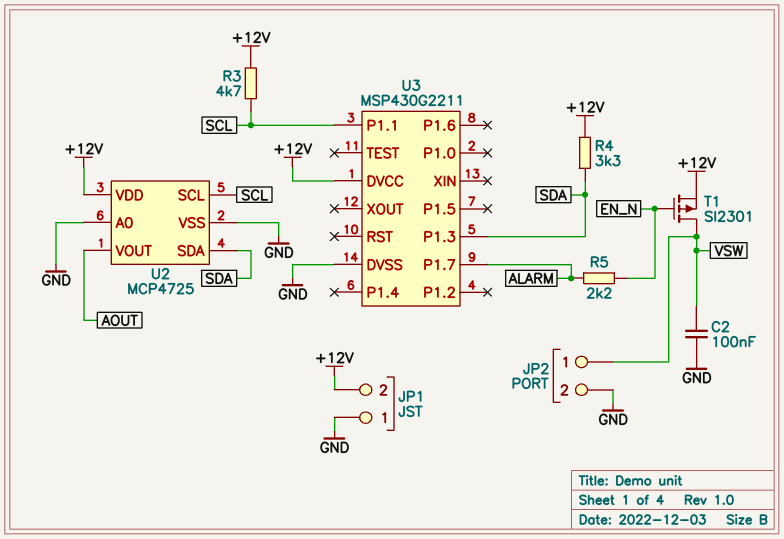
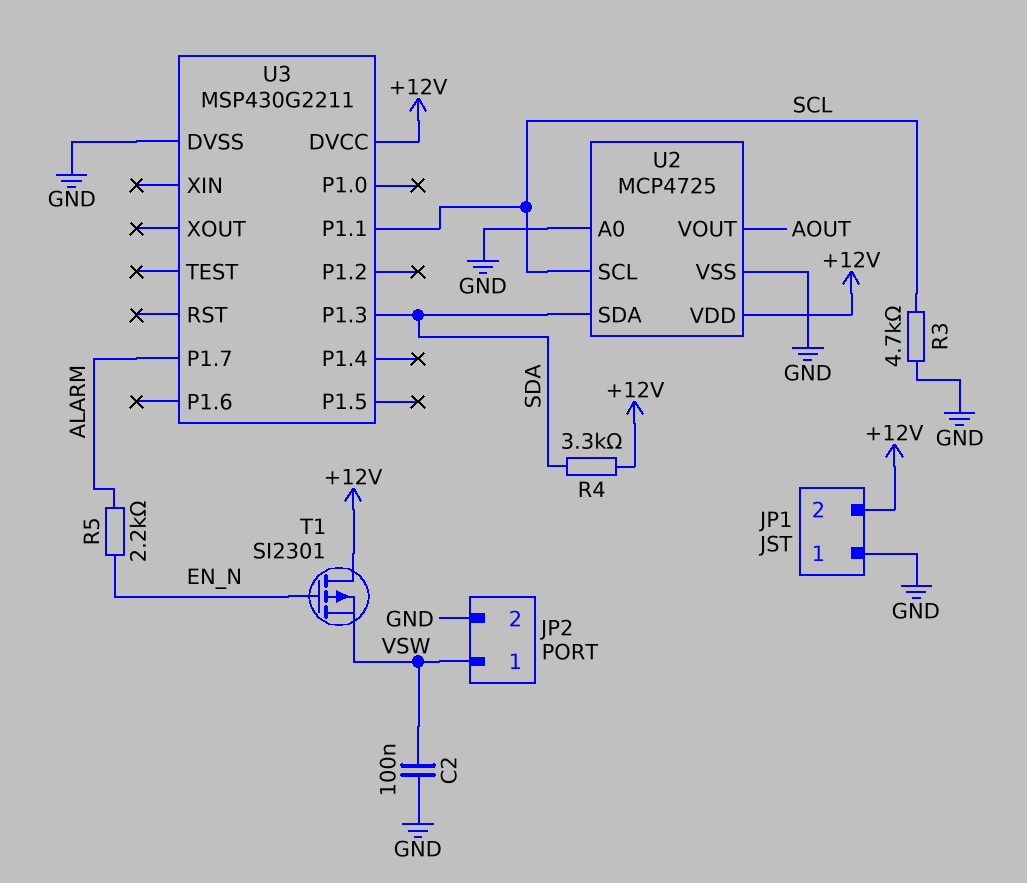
R3: 4.7k (+12V, SCL) -> 4.7k (GND, SCL)
T1: PMOS SI2301 (G EN_N, D VSW, S +12V) -> PMOS SI2301 (G EN_N, D +12V, S VSW)

